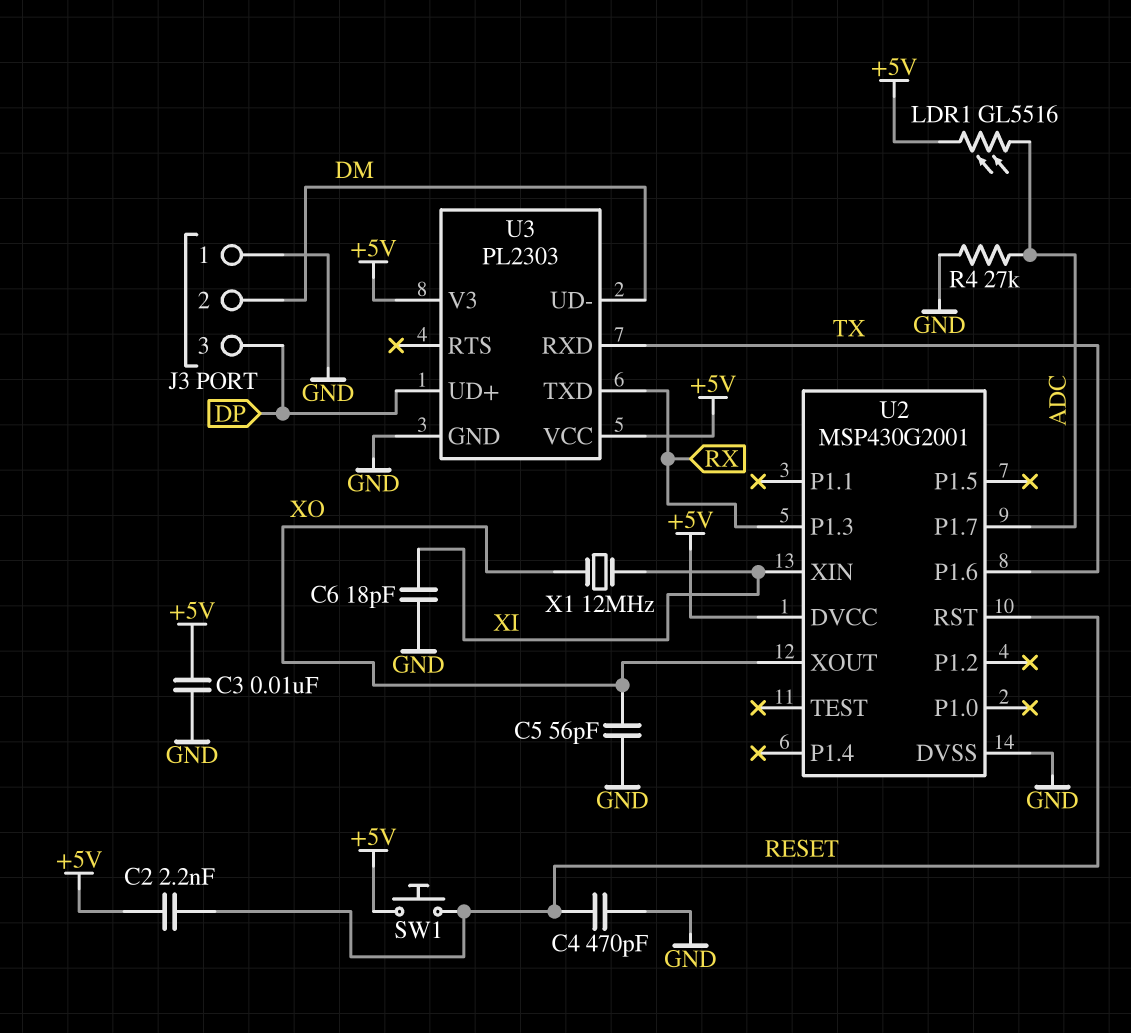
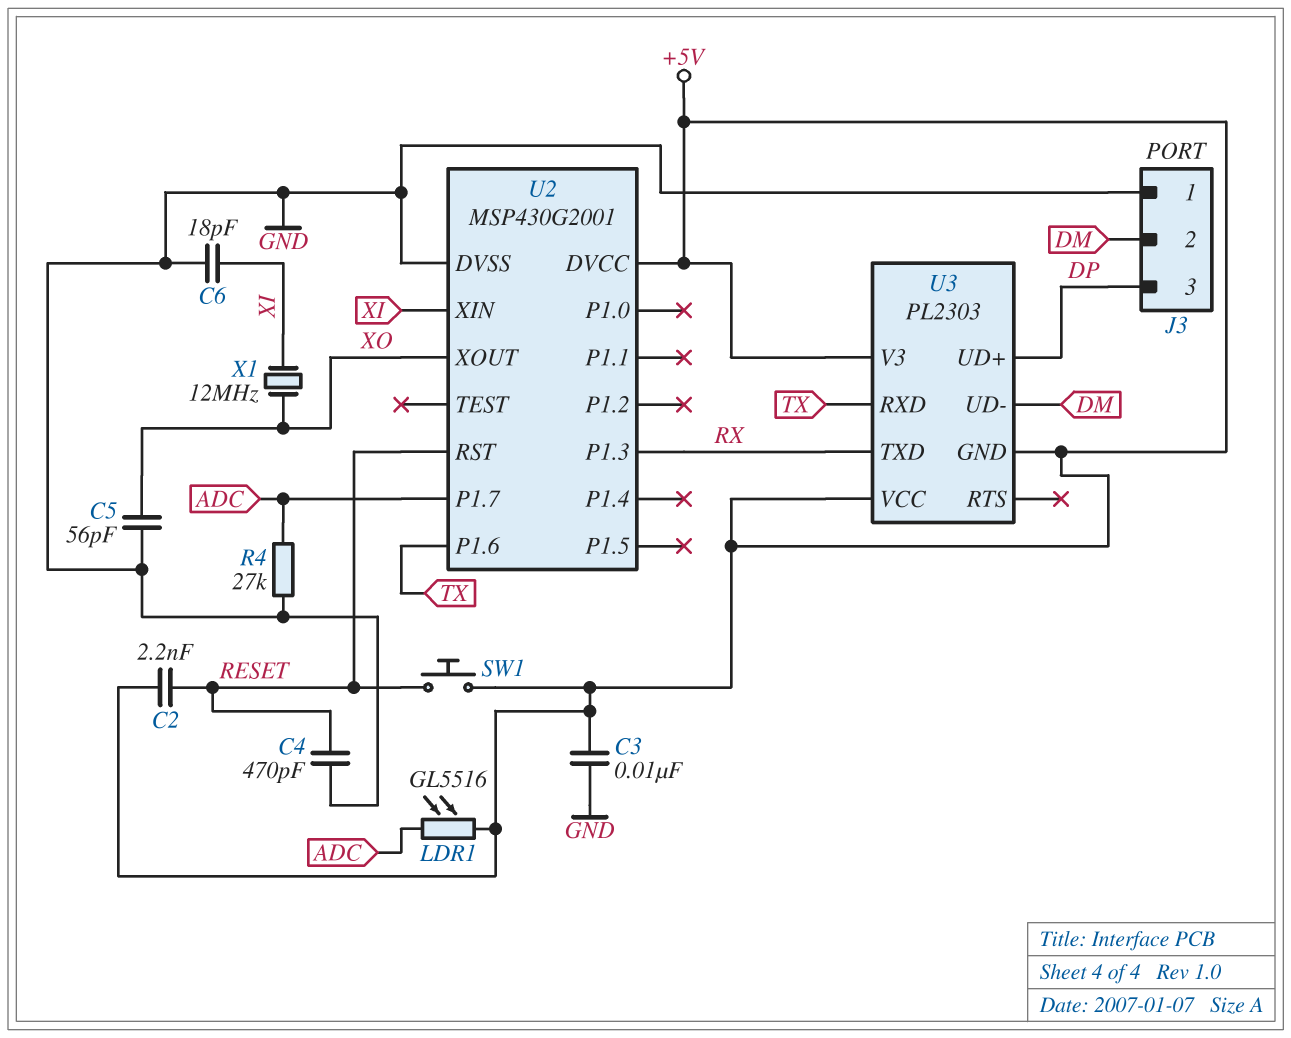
U3 pin GND: GND -> +5V

